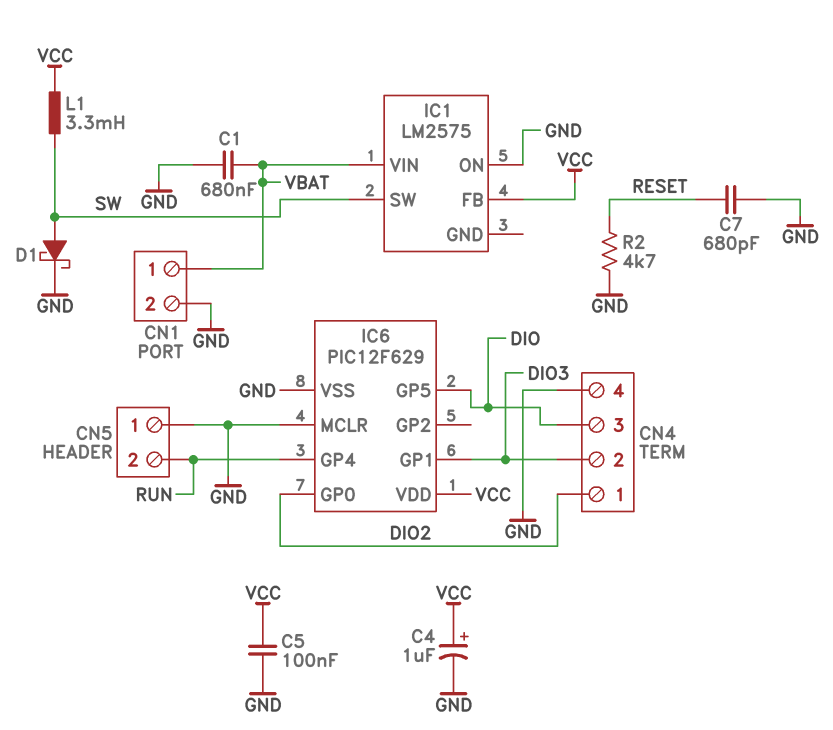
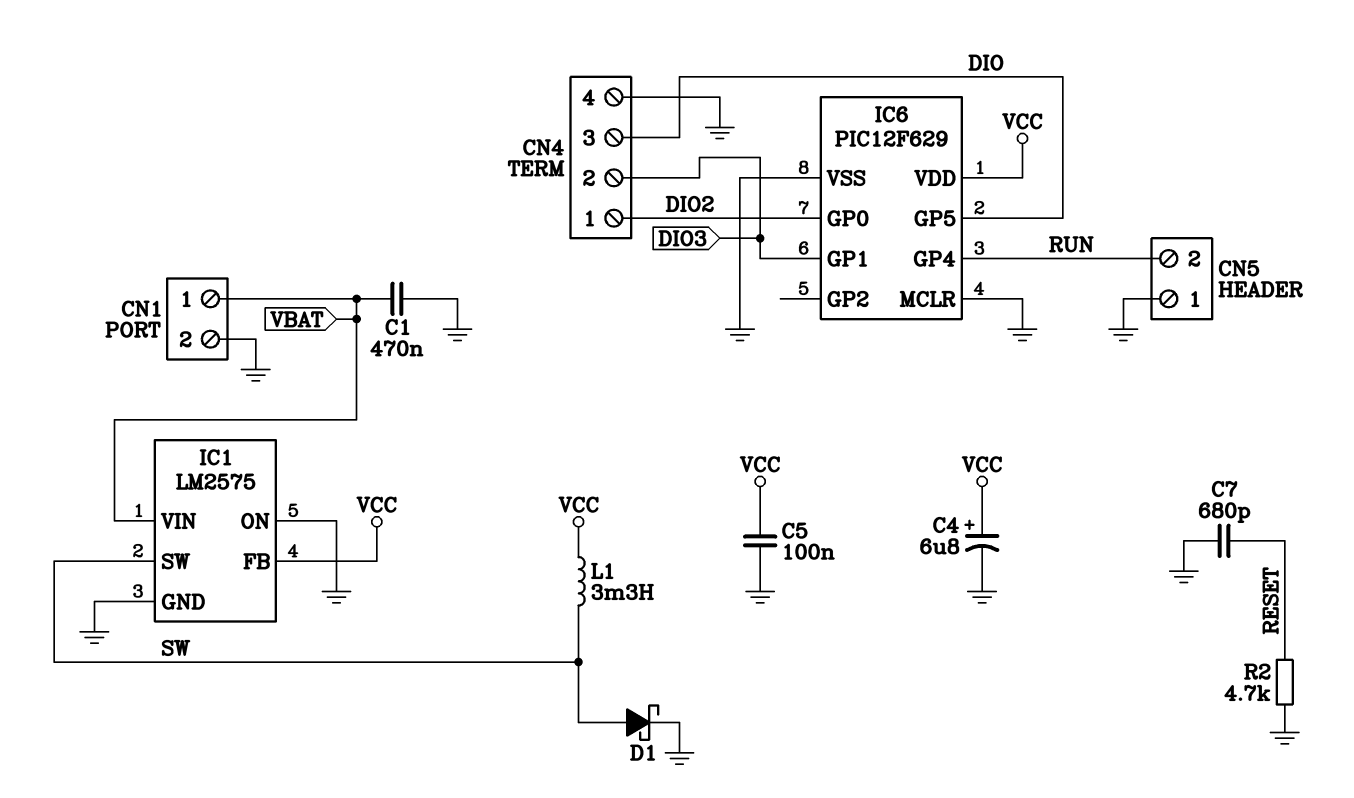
C1: 680nF (GND, VBAT) -> 470nF (GND, VBAT)
C4: 1uF (plus VCC, minus GND) -> 6.8uF (plus VCC, minus GND)
IC1 pin GND: none -> GND

